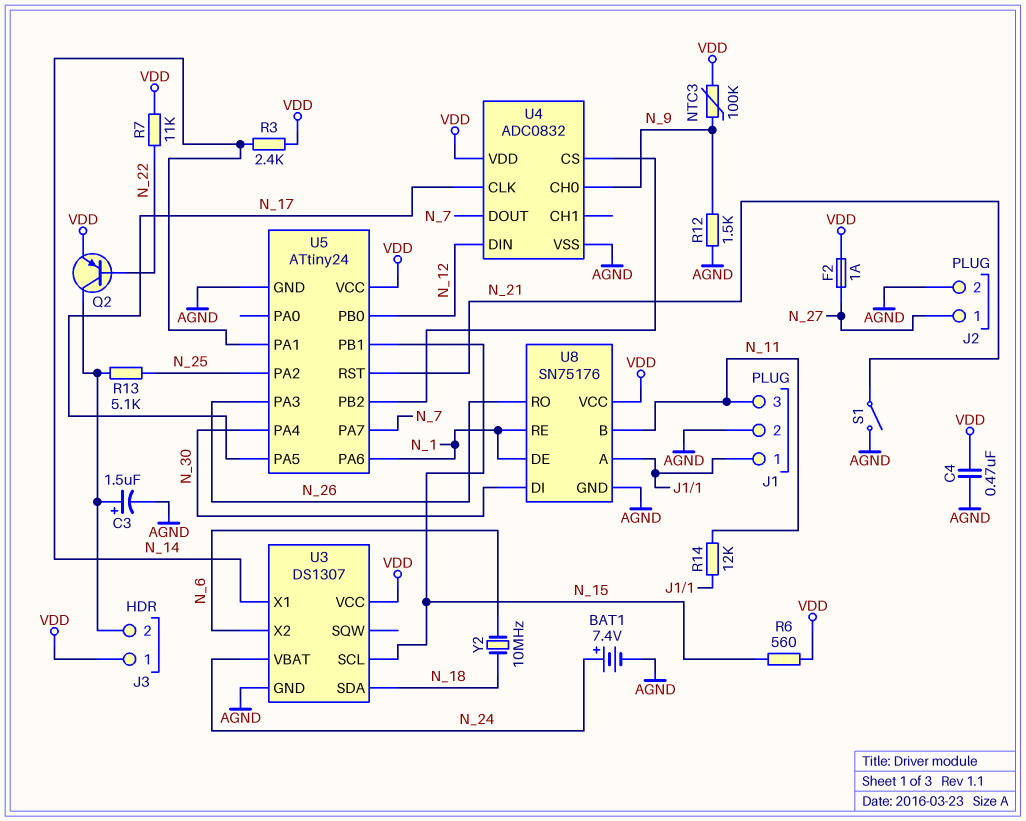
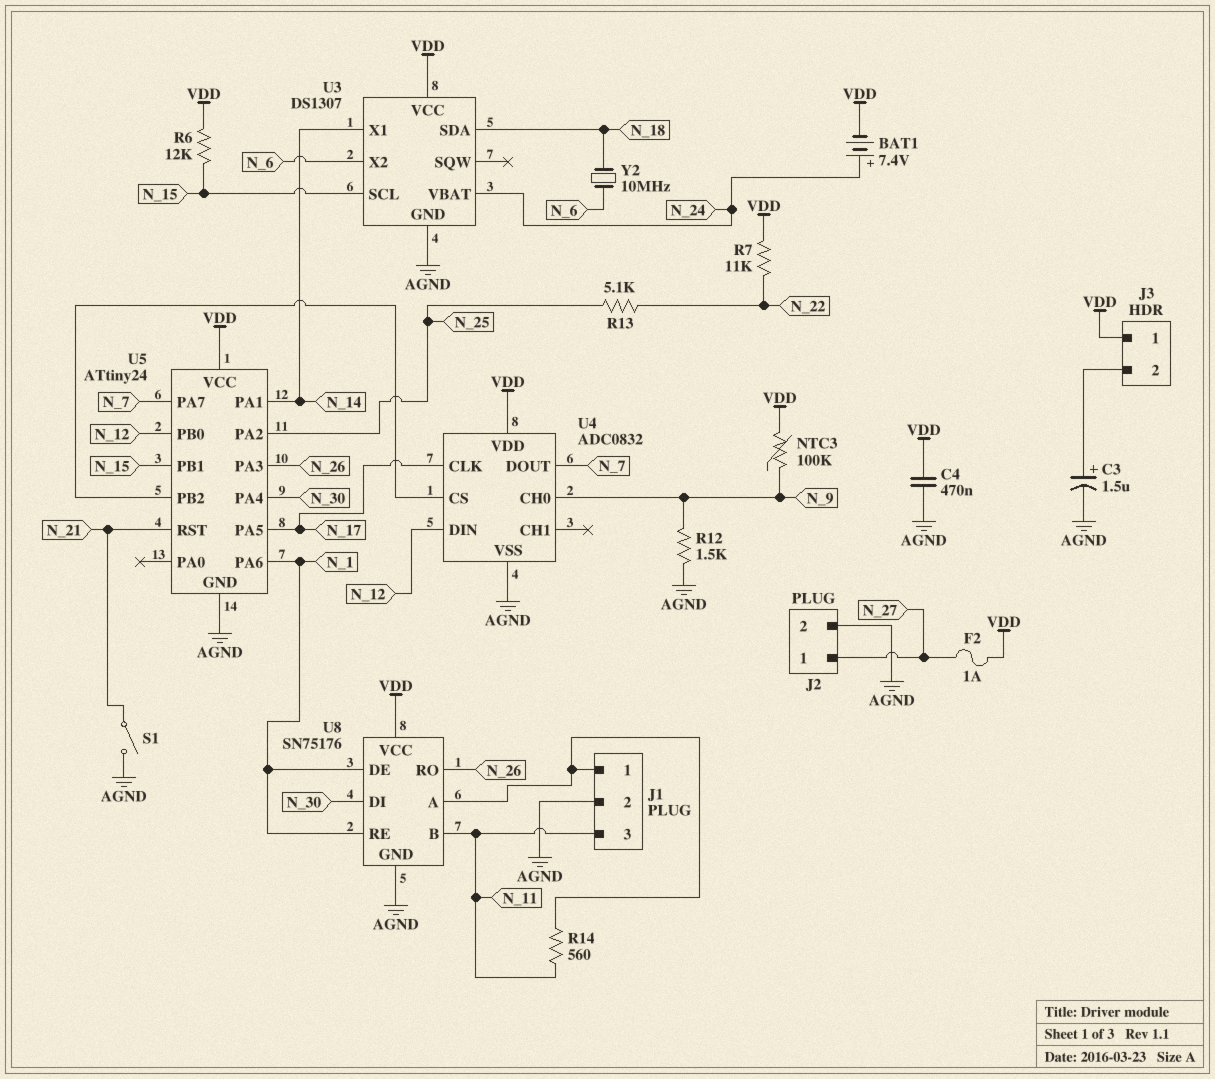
BAT1: 7.4V (plus N_24, minus AGND) -> 7.4V (plus N_24, minus VDD)
Q2: PNP (B N_22, C J3/2, E VDD) -> none
R3: 2.4k (N_14, VDD) -> none
R6: 560 (N_15, VDD) -> 12k (N_15, VDD)
R13: 5.1k (J3/2, N_25) -> 5.1k (N_22, N_25)
R14: 12k (J1/1, N_11) -> 560 (J1/1, N_11)

